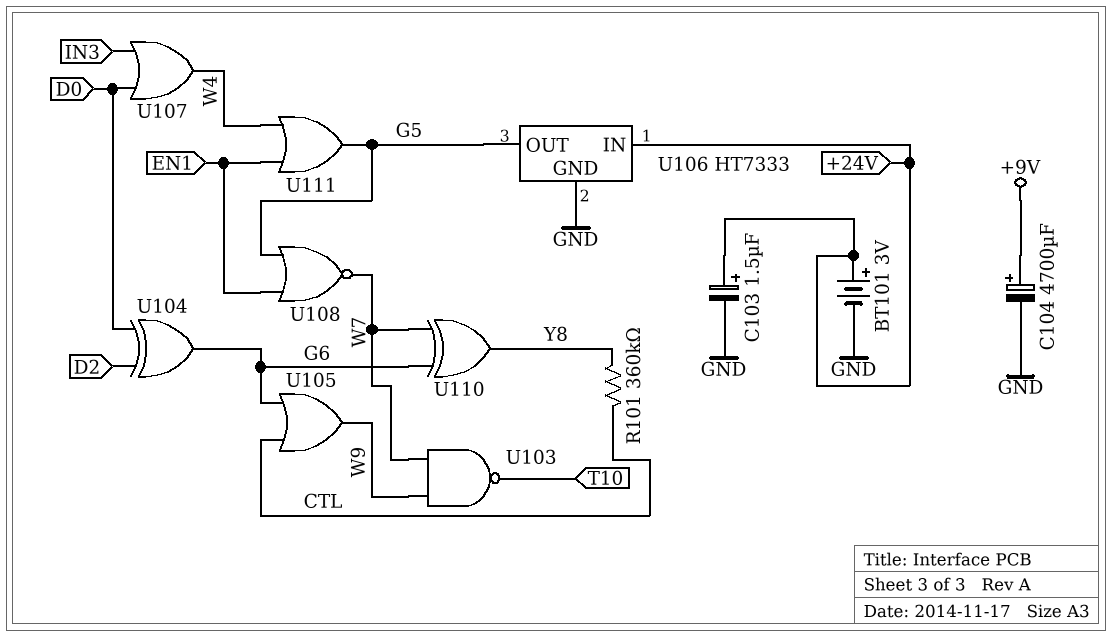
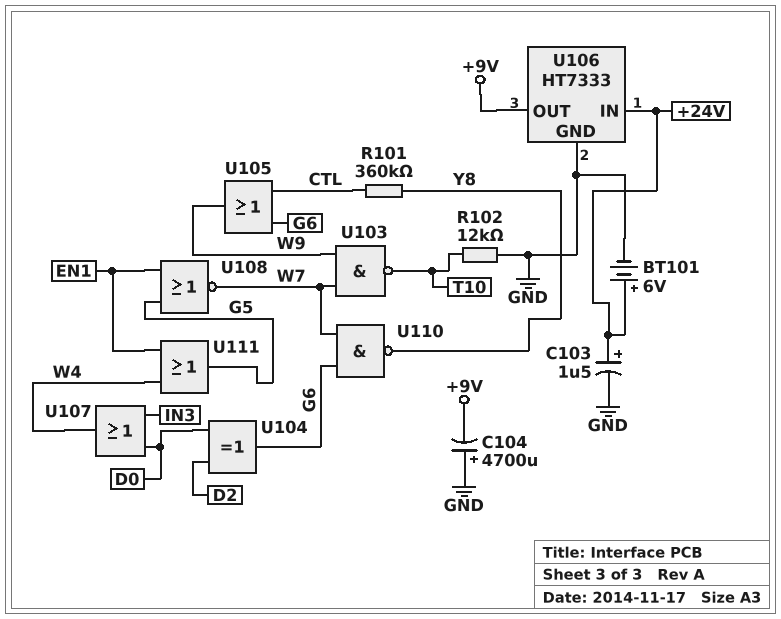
BT101: 3V (plus +24V, minus GND) -> 6V (plus +24V, minus GND)
C104: 4700uF (plus +9V, minus GND) -> 4700uF (plus GND, minus +9V)
R102: none -> 12k (GND, T10)
U106 pin OUT: G5 -> +9V
U110: XOR (in G6, in W7, out Y8) -> NAND (in G6, in W7, out Y8)

